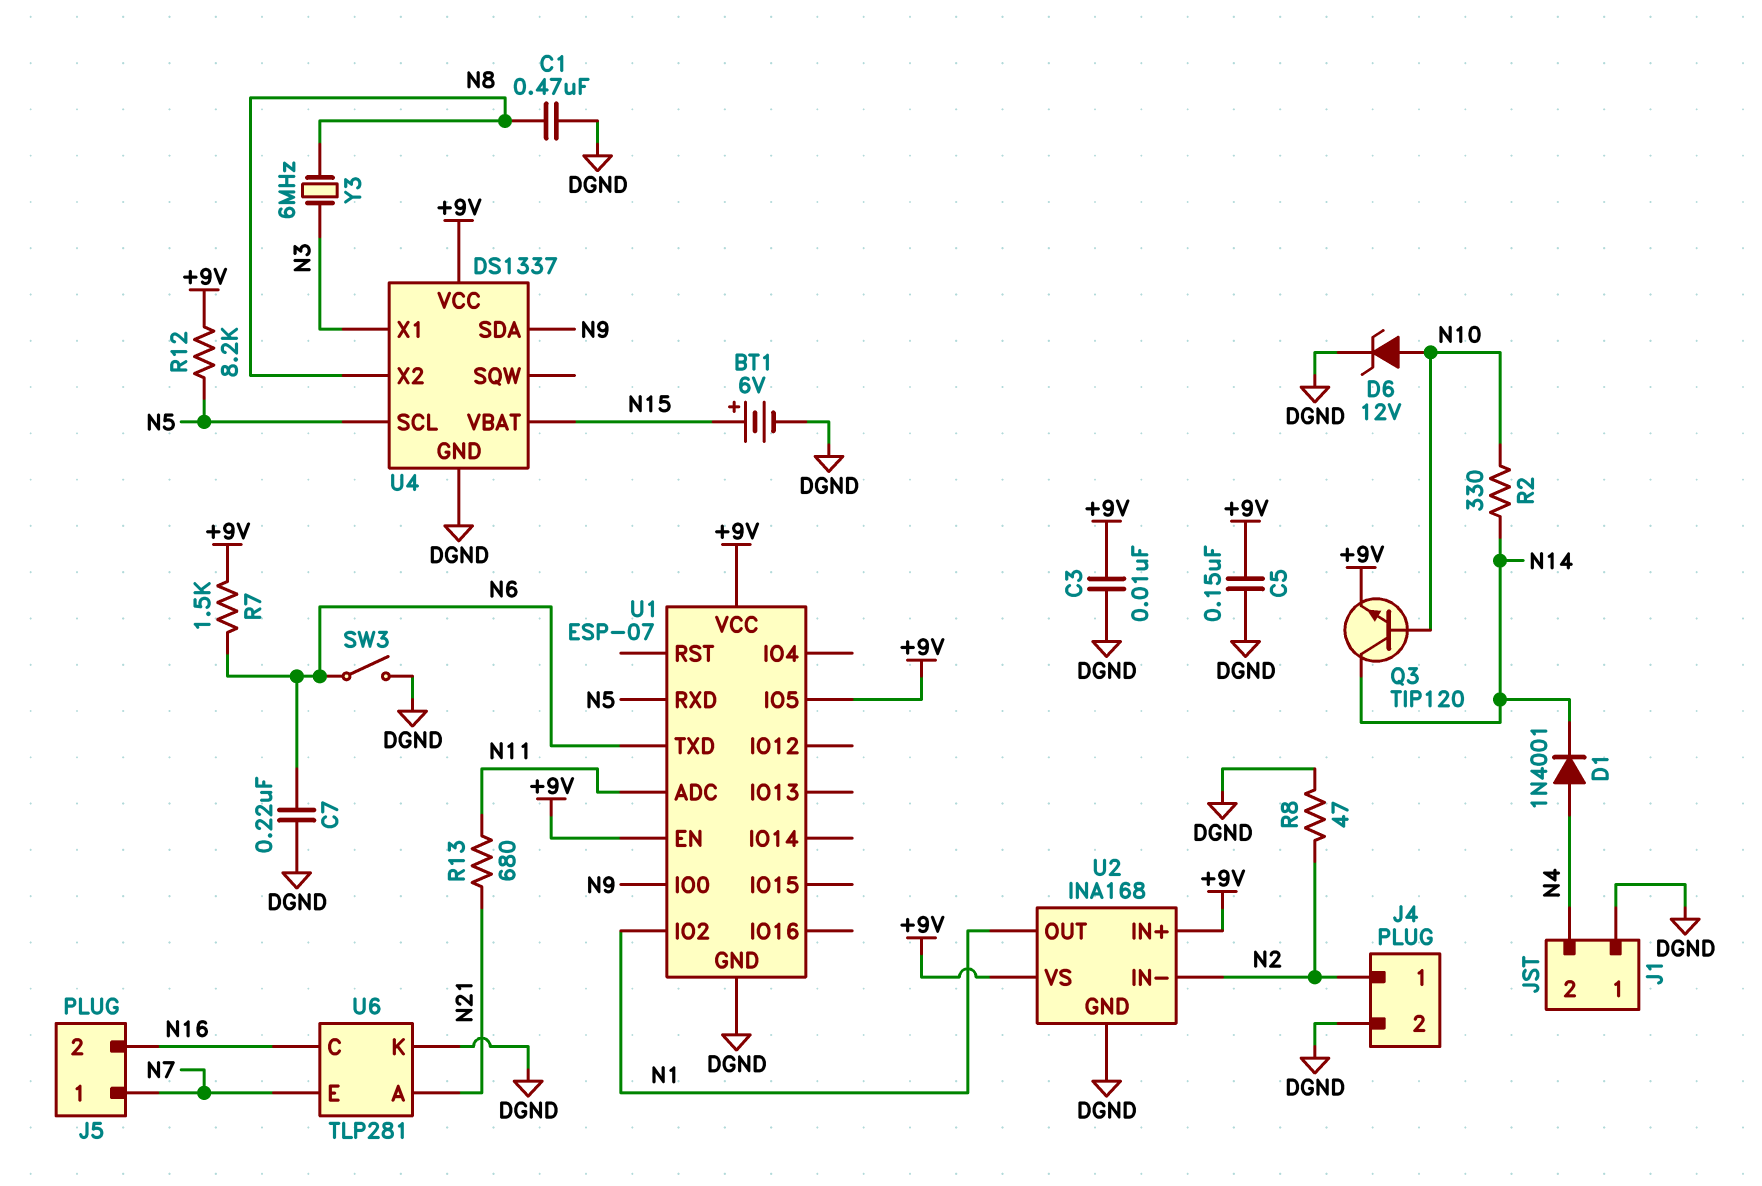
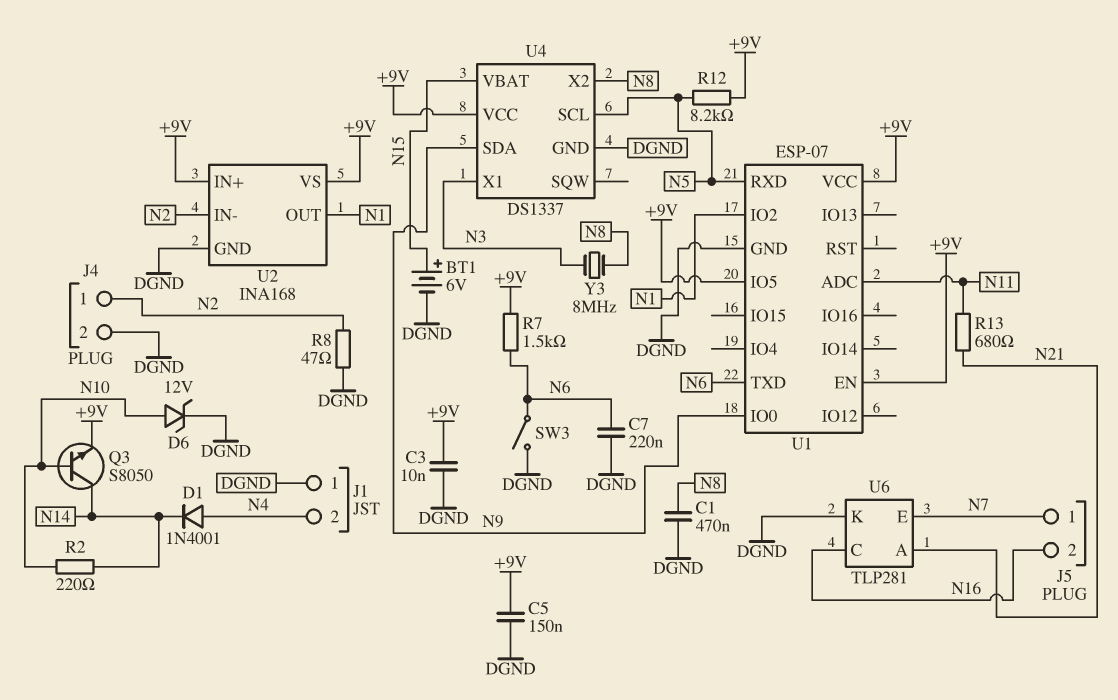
Q3: NPN TIP120 (B N10, C N14, E +9V) -> NPN S8050 (B N10, C N14, E +9V)
R2: 330 (N10, N14) -> 220 (N10, N14)
Y3: 6MHz (N3, N8) -> 8MHz (N3, N8)

